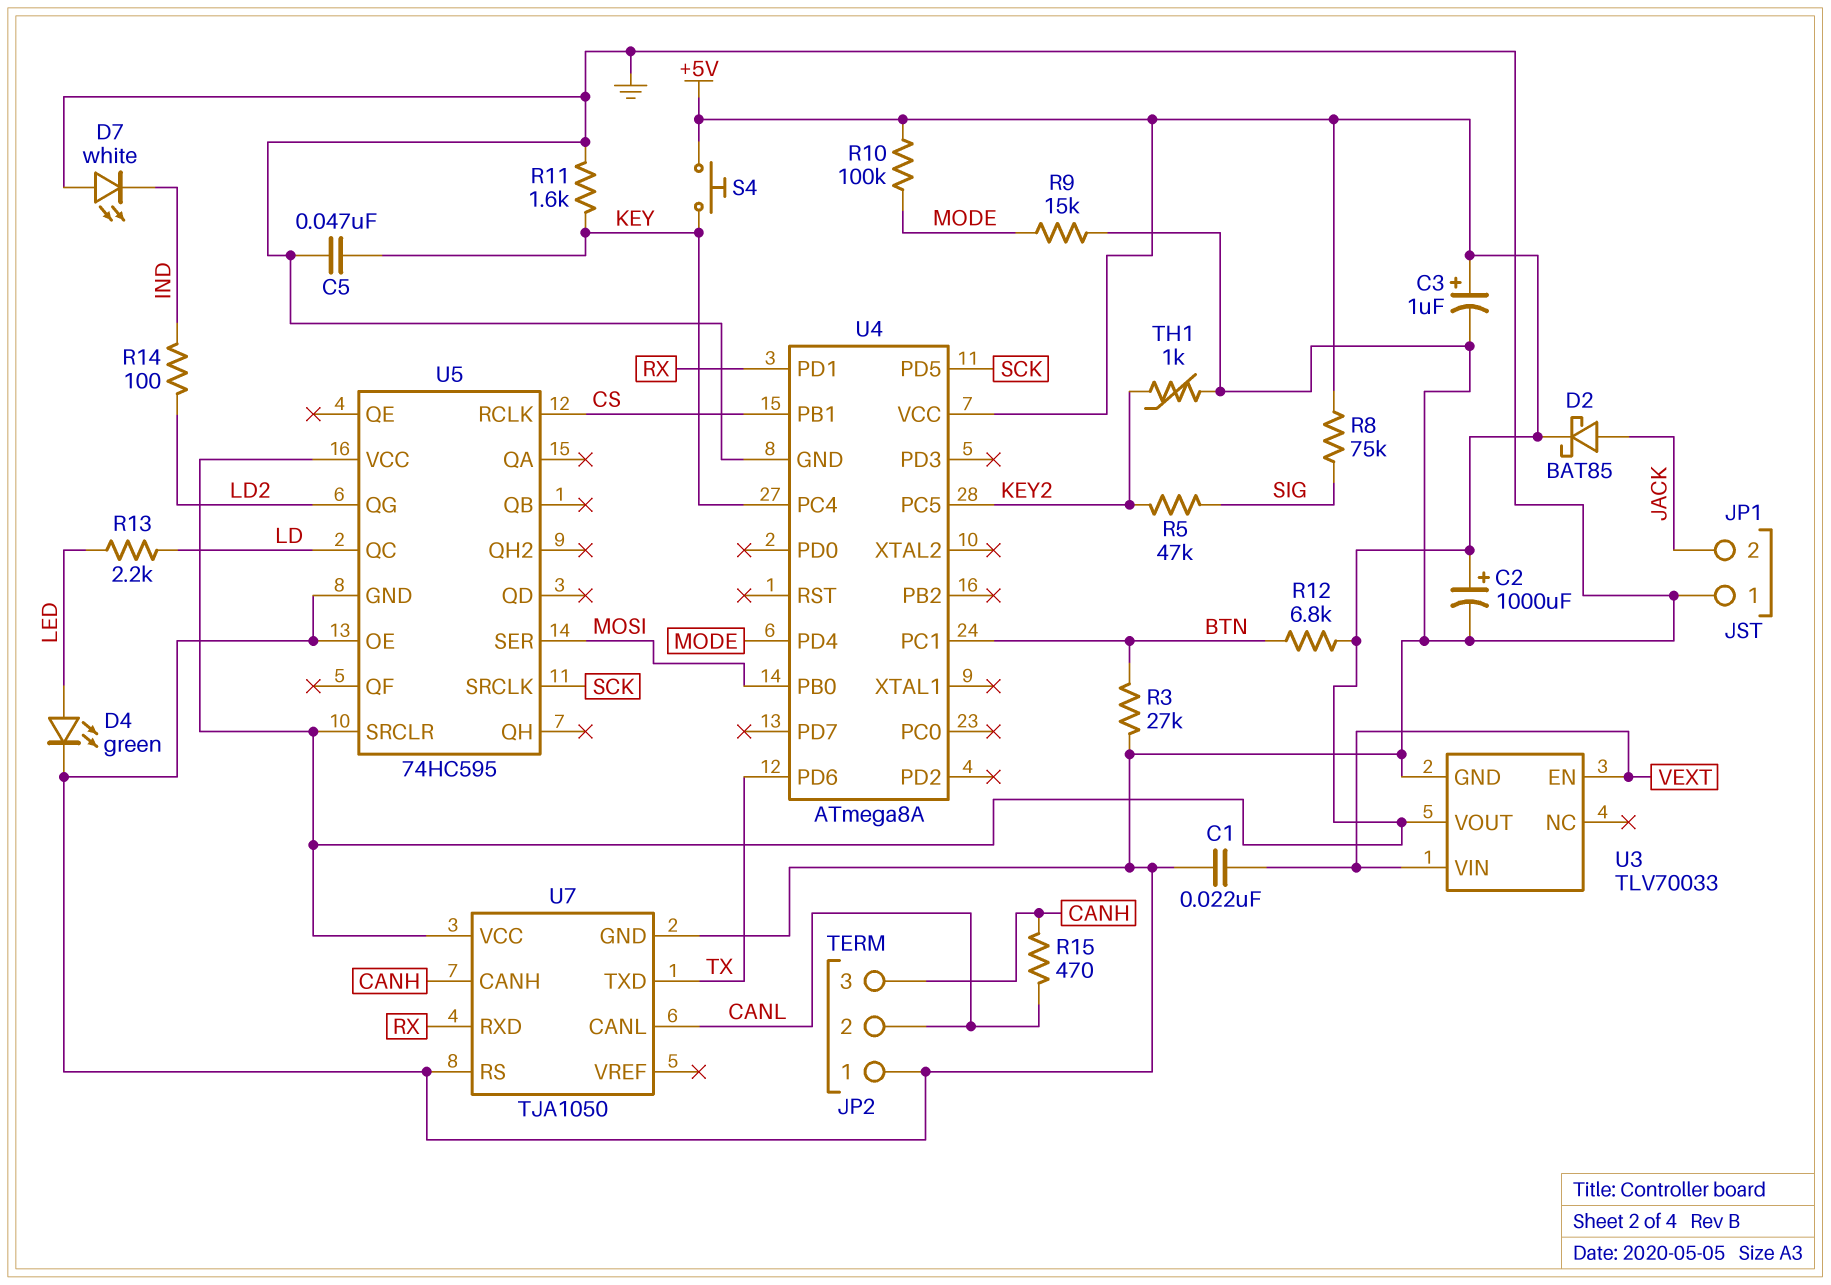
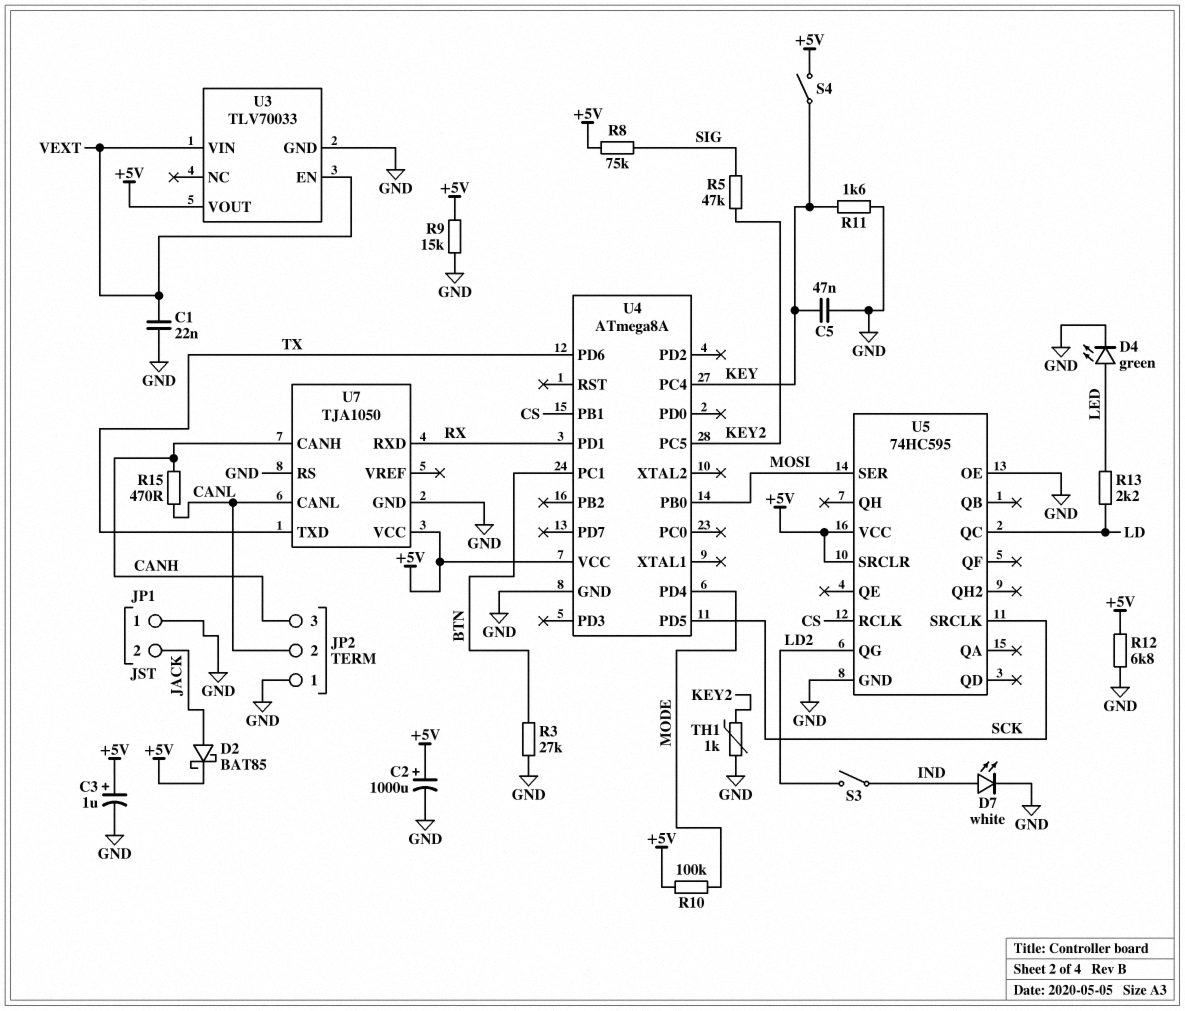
D7: LED white (A GND, K IND) -> LED white (A IND, K GND)
R9: 15k (GND, MODE) -> 15k (+5V, GND)
R12: 6.8k (+5V, BTN) -> 6.8k (+5V, GND)
R14: 100 (IND, LD2) -> none
S3: none -> switch (IND, LD2)
S4: button (+5V, KEY) -> switch (+5V, KEY)

